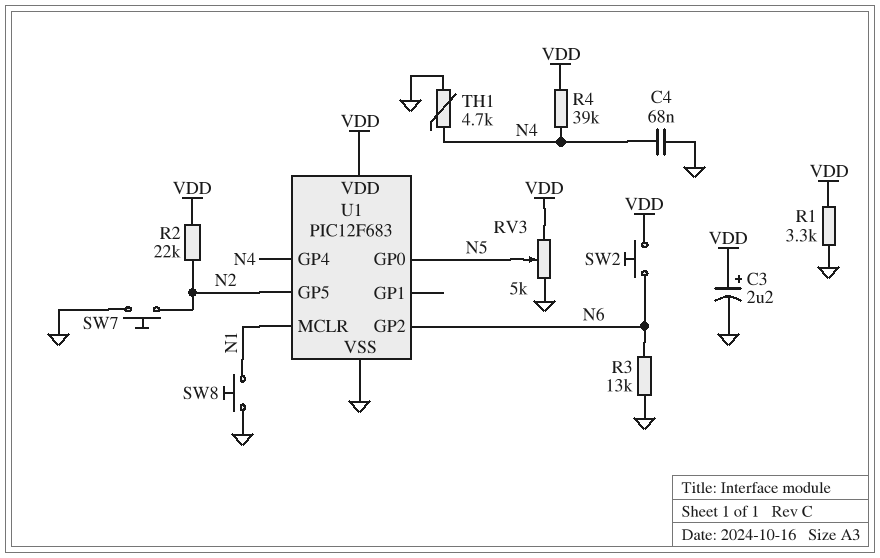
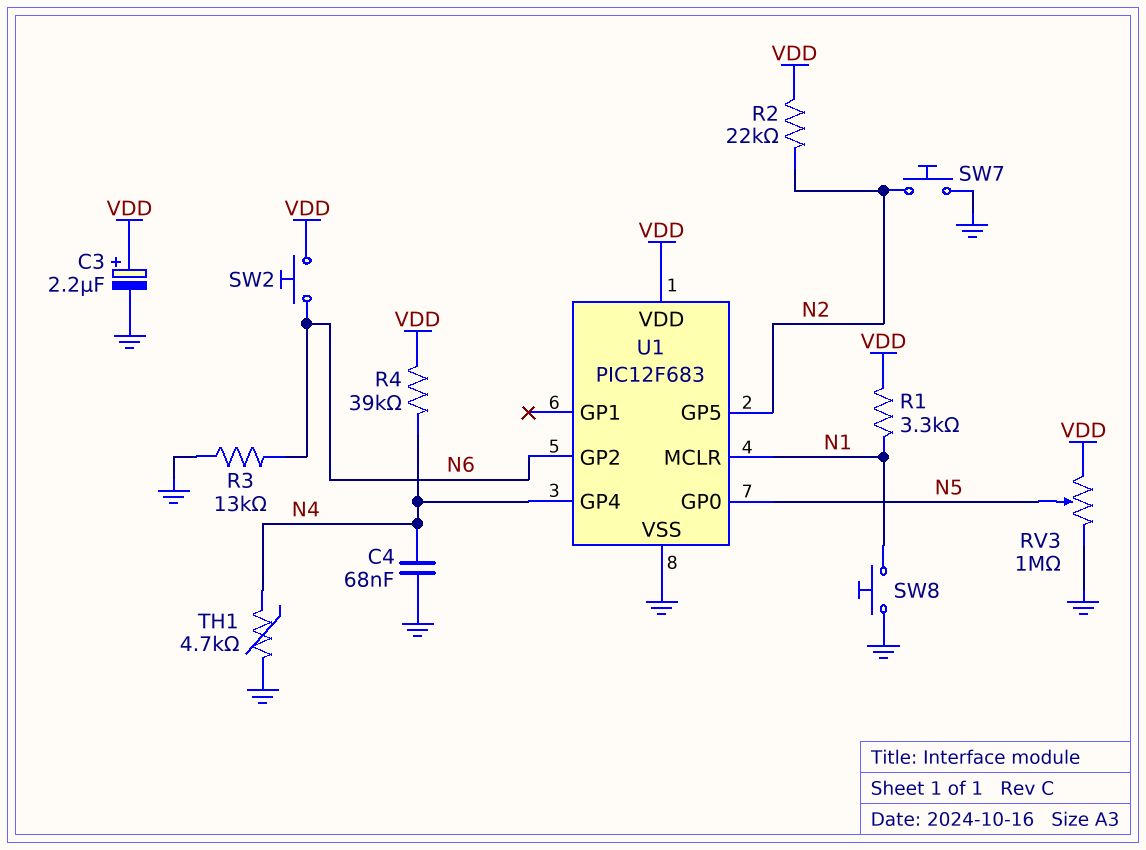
R1: 3.3k (GND, VDD) -> 3.3k (N1, VDD)
RV3: 5k (GND, VDD, wiper N5) -> 1M (GND, VDD, wiper N5)

